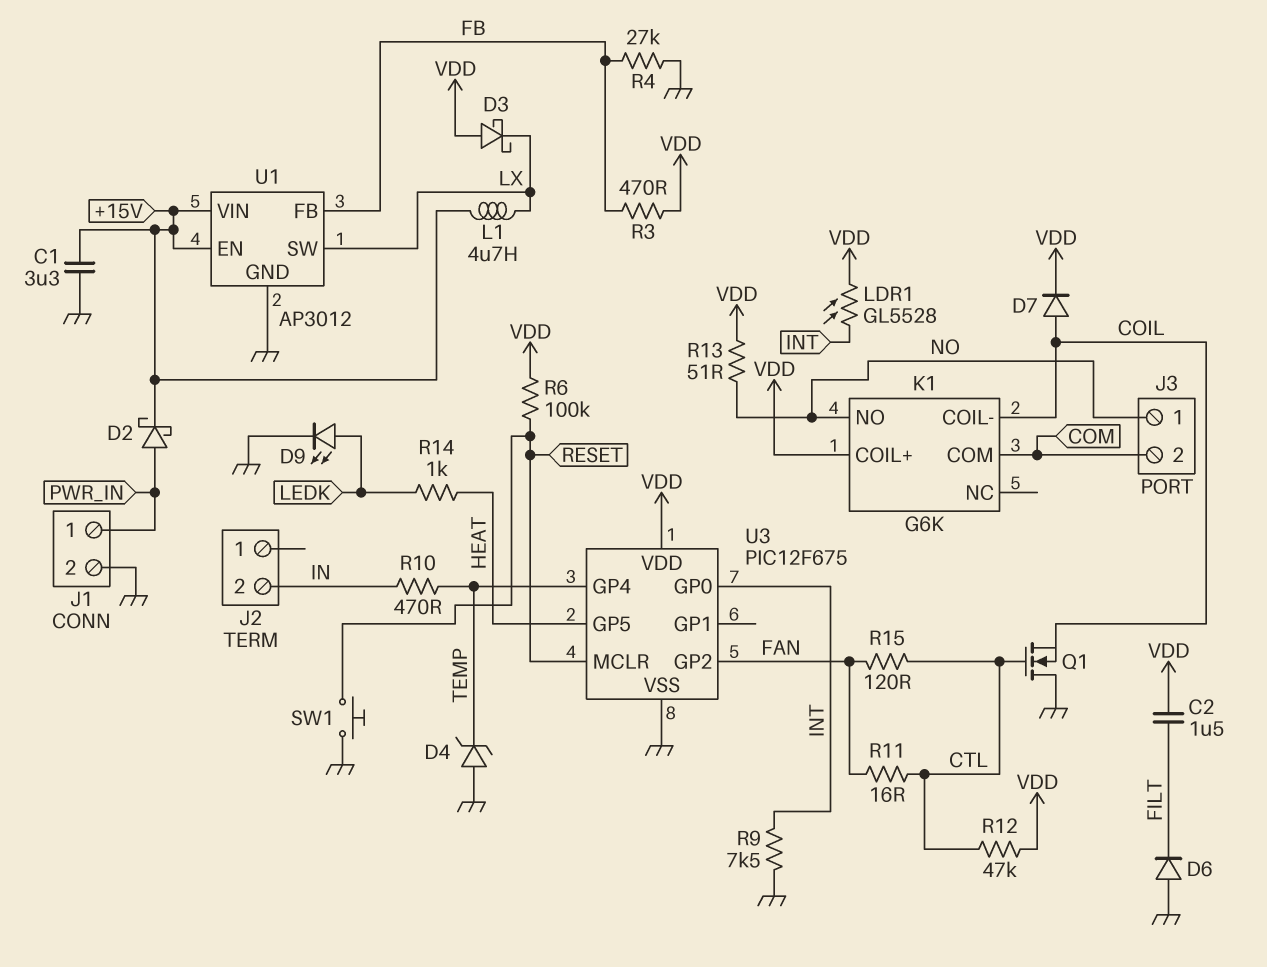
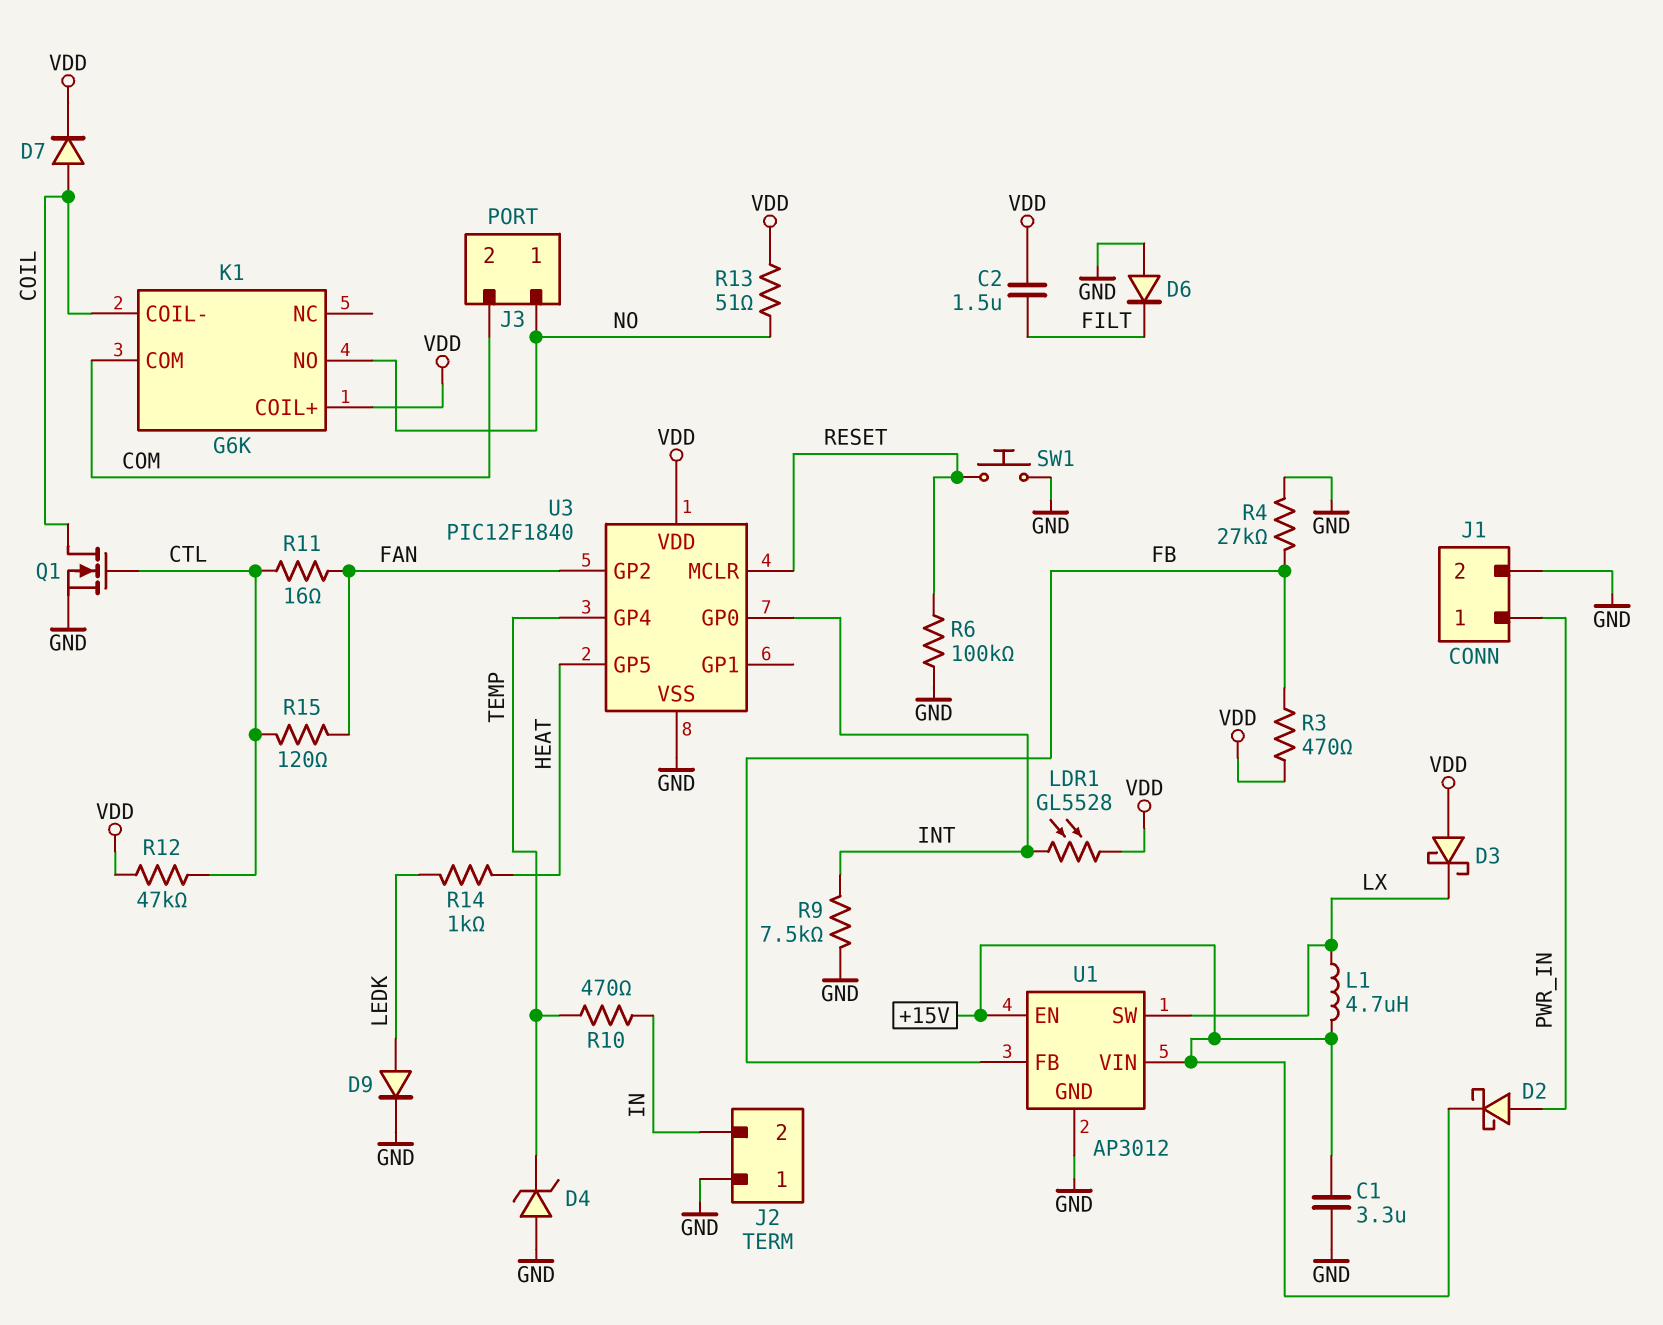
D9: LED (A LEDK, K GND) -> diode (A LEDK, K GND)
J2 pin 1: none -> GND
Q1: NMOS (G CTL, D GND, S COIL) -> NMOS (G CTL, D COIL, S GND)
R6: 100k (RESET, VDD) -> 100k (GND, RESET)
U3: PIC12F675 -> PIC12F1840

